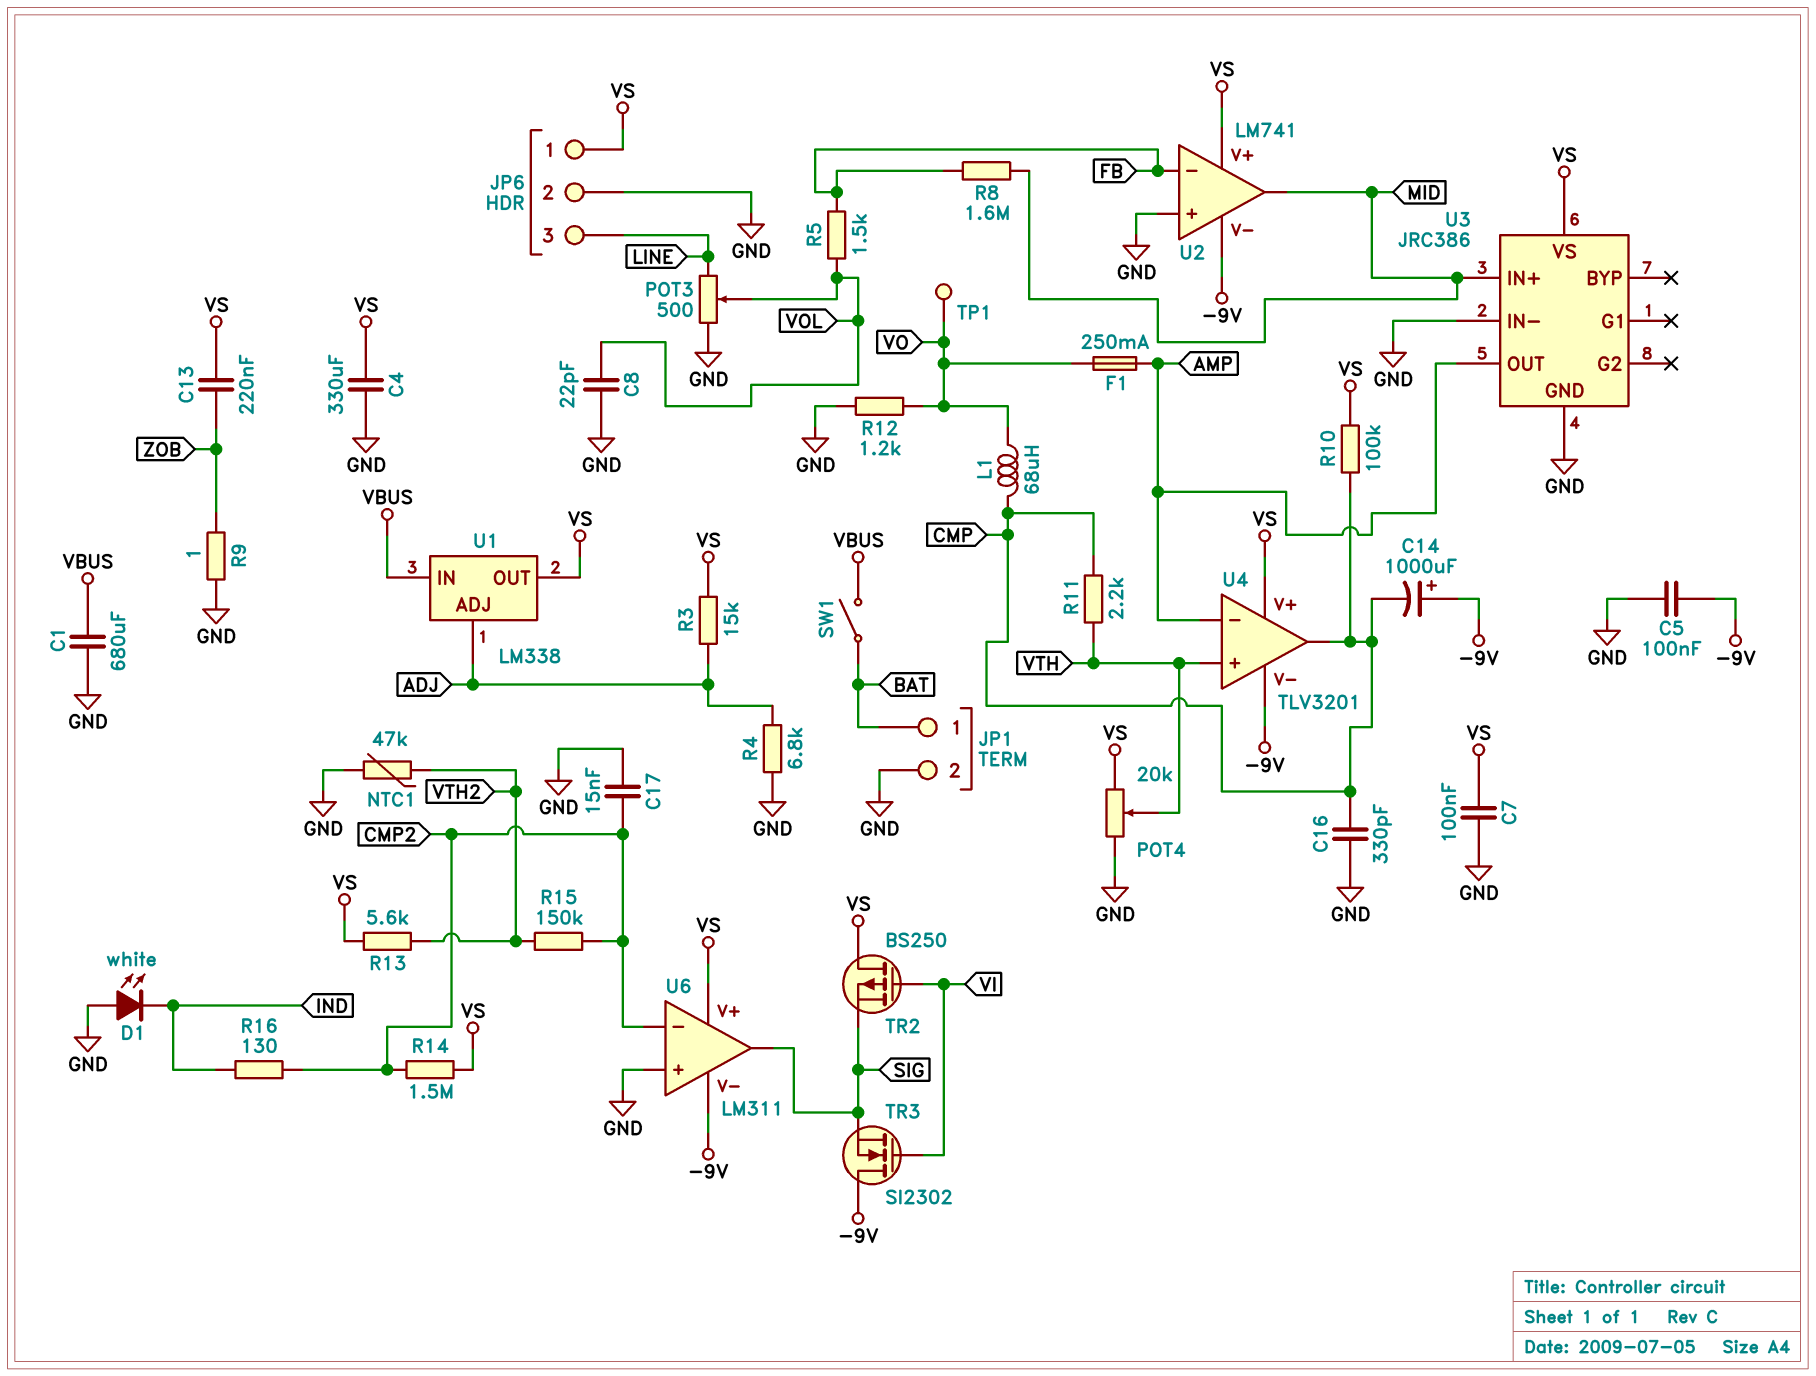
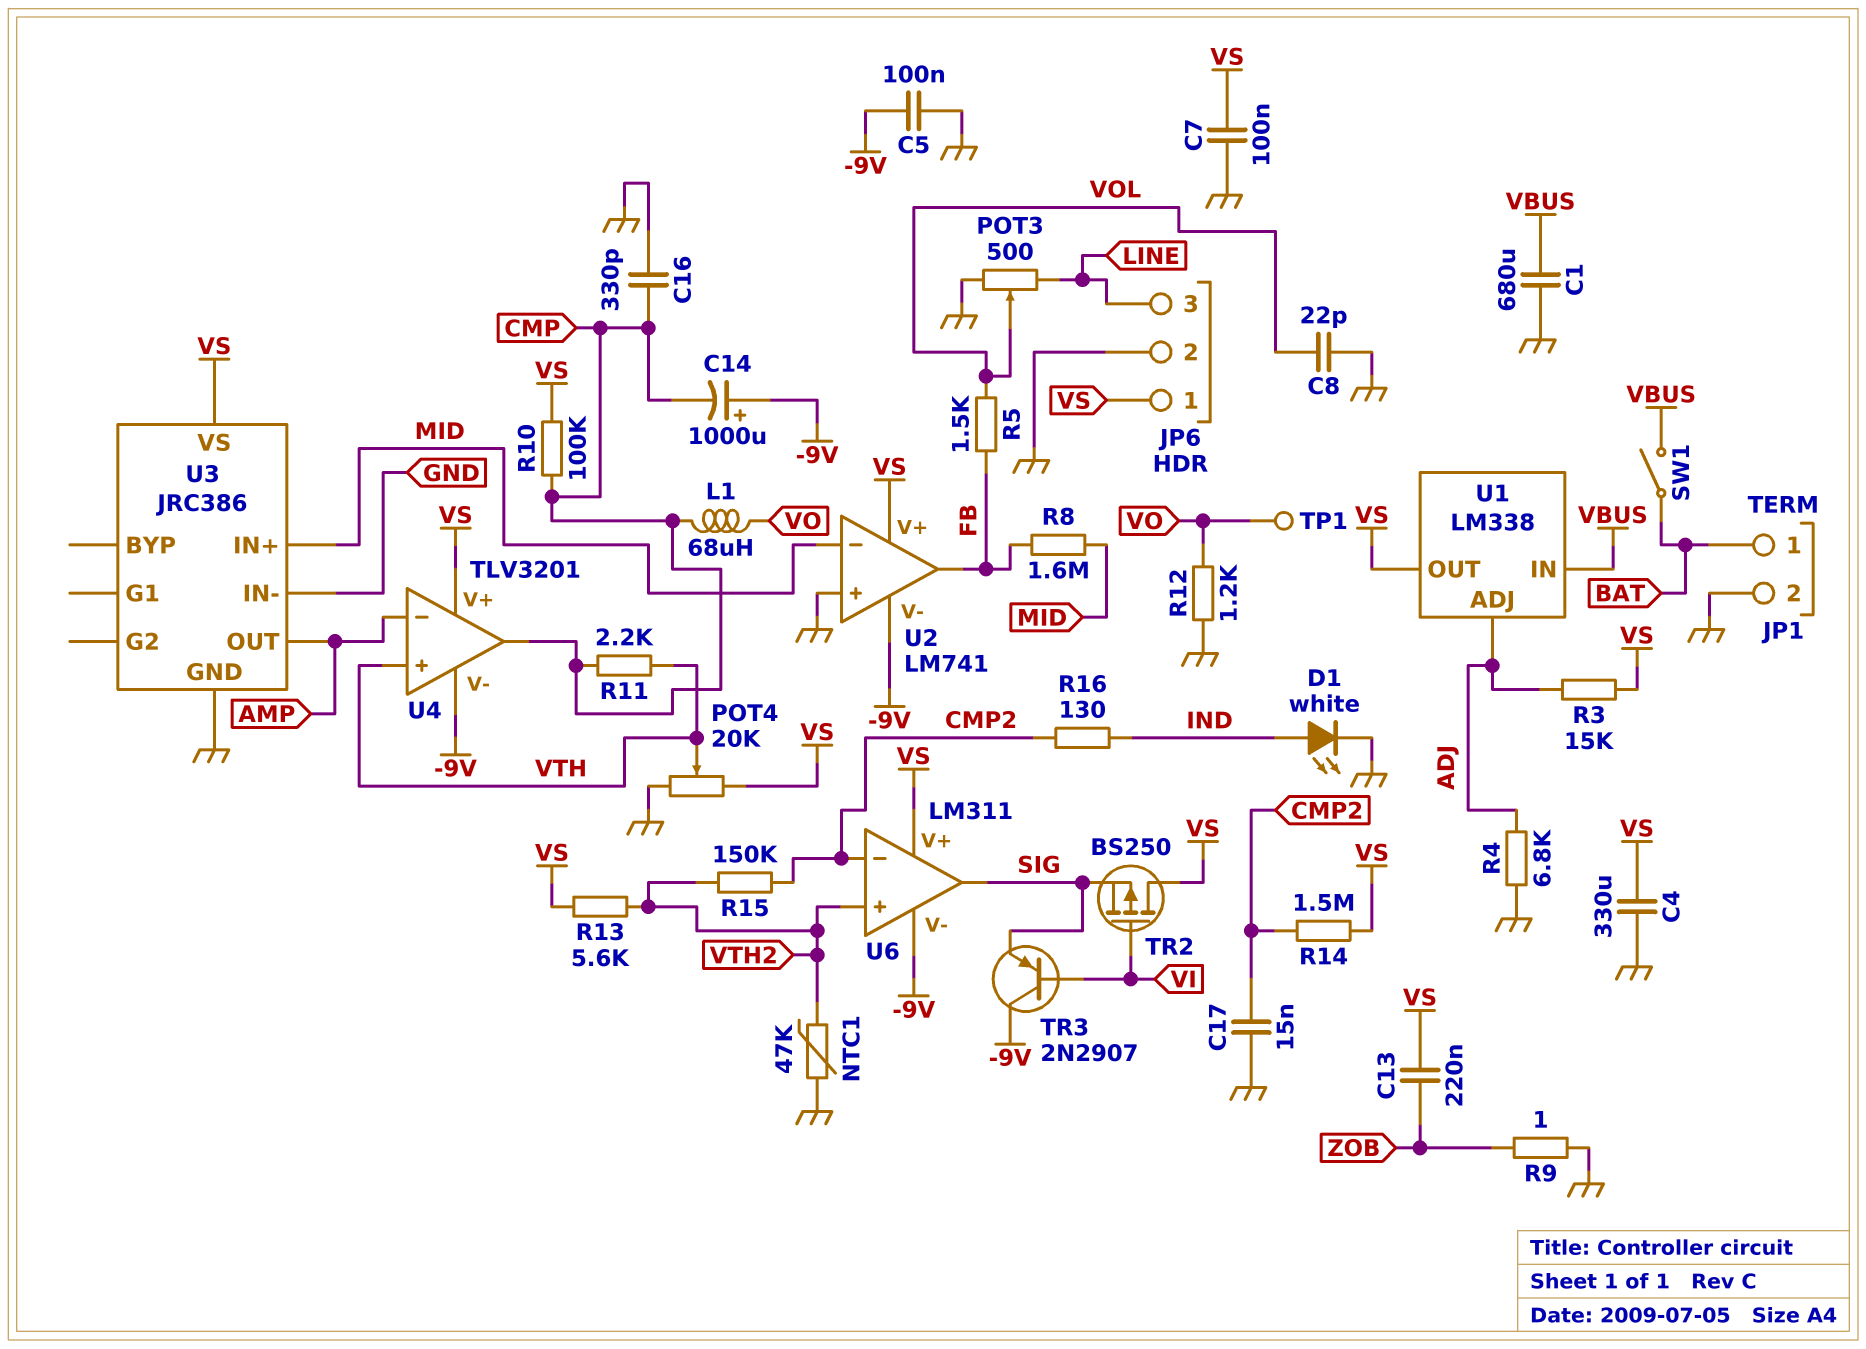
D1: LED white (A GND, K IND) -> LED white (A IND, K GND)
F1: 250mA (AMP, VO) -> none
TR3: NMOS SI2302 (G VI, D -9V, S SIG) -> PNP 2N2907 (B VI, C -9V, E SIG)
U2 pin in-: FB -> MID
U2 pin out: MID -> FB
U6 pin in+: GND -> VTH2

